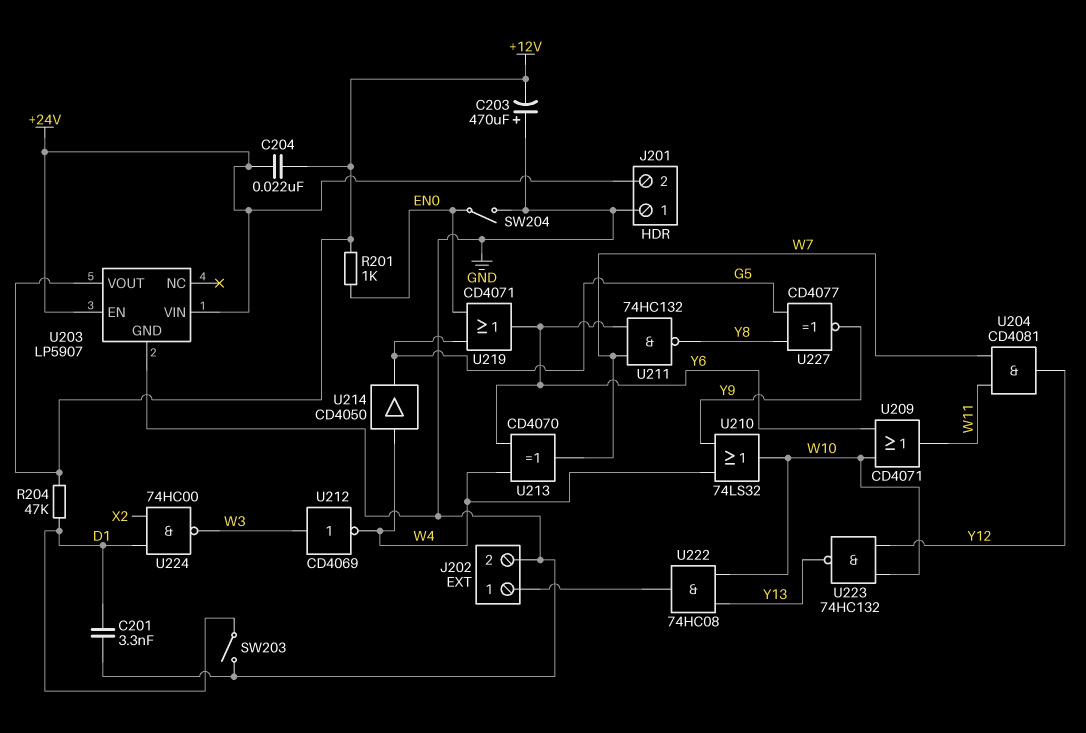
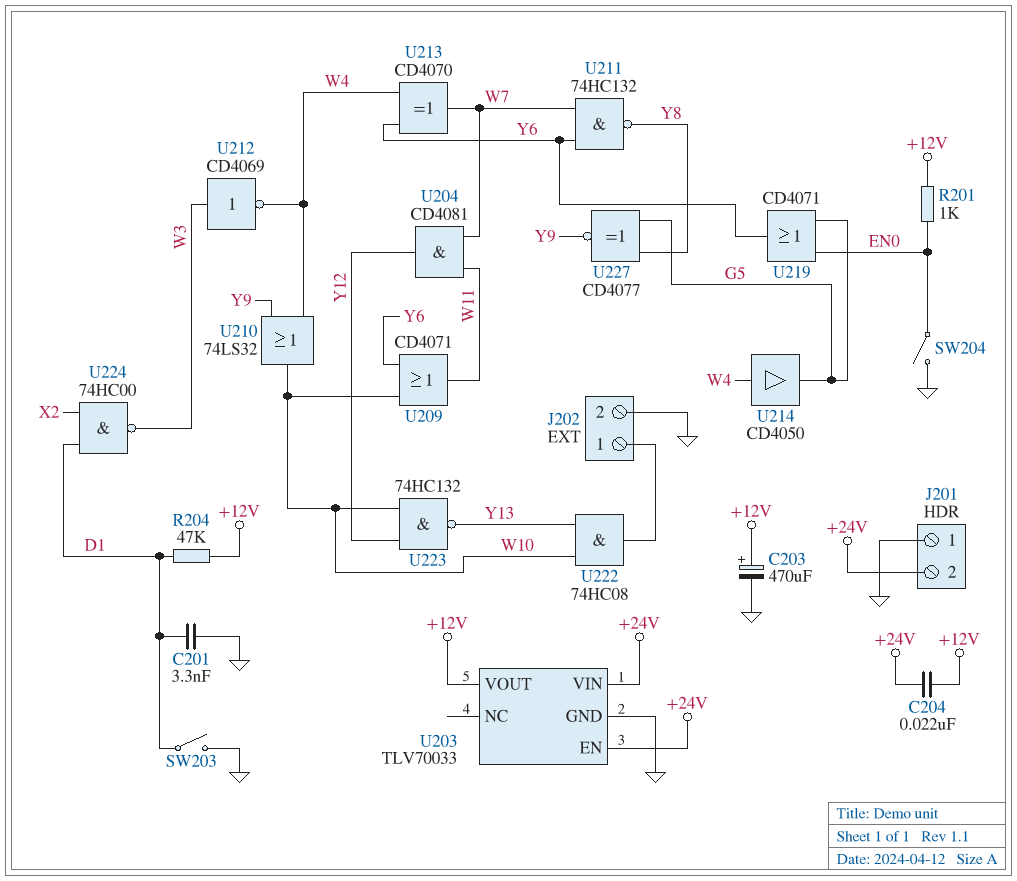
C203: 470uF (plus GND, minus +12V) -> 470uF (plus +12V, minus GND)
U203: LP5907 -> TLV70033

